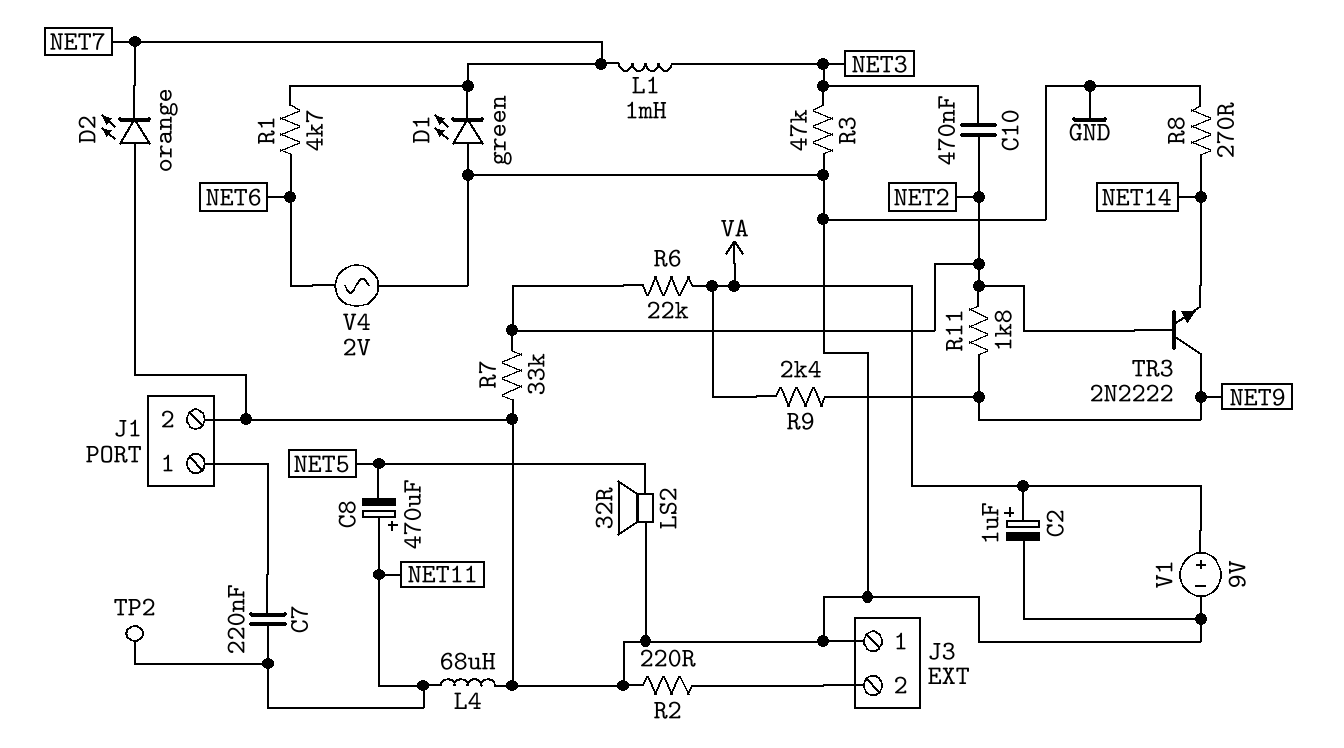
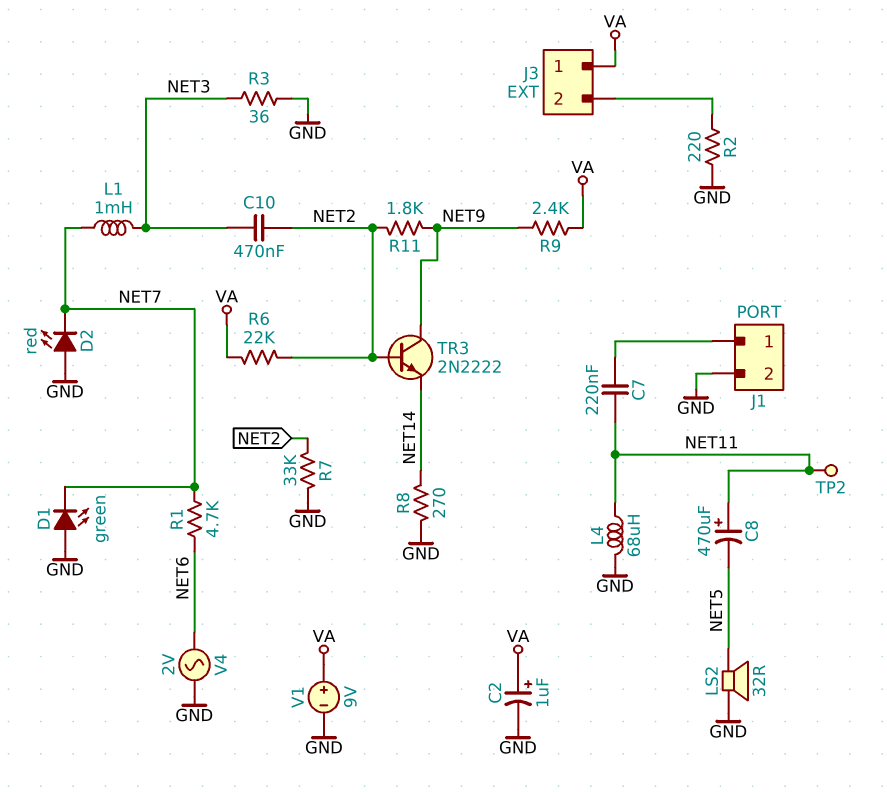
D2: LED orange (A GND, K NET7) -> LED red (A GND, K NET7)
J3 pin 1: GND -> VA
R3: 47k (GND, NET3) -> 36 (GND, NET3)

